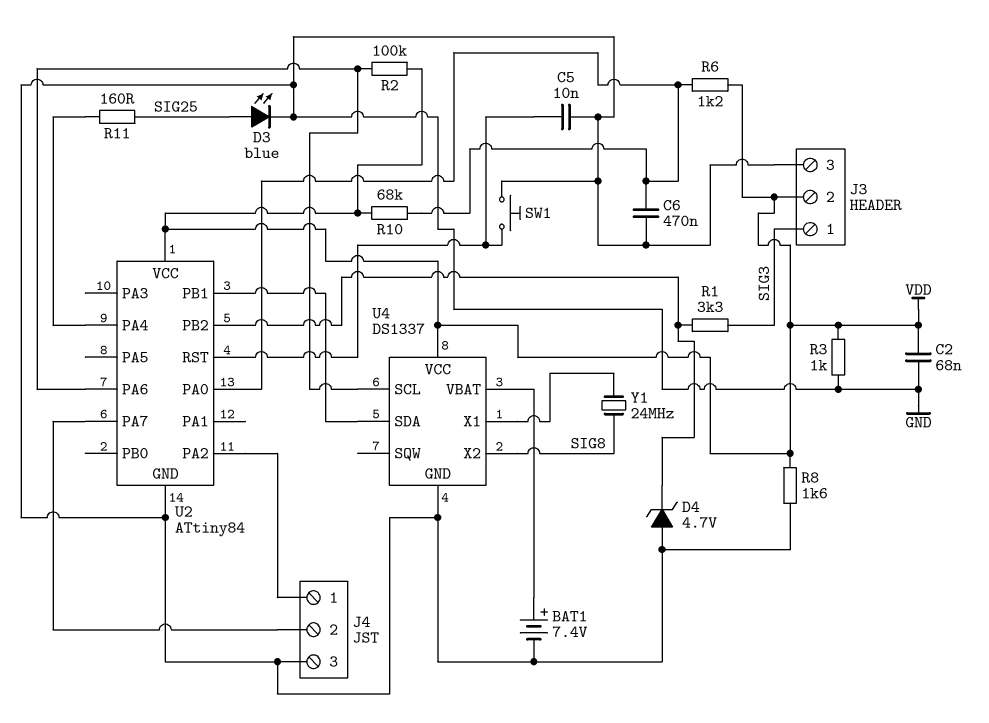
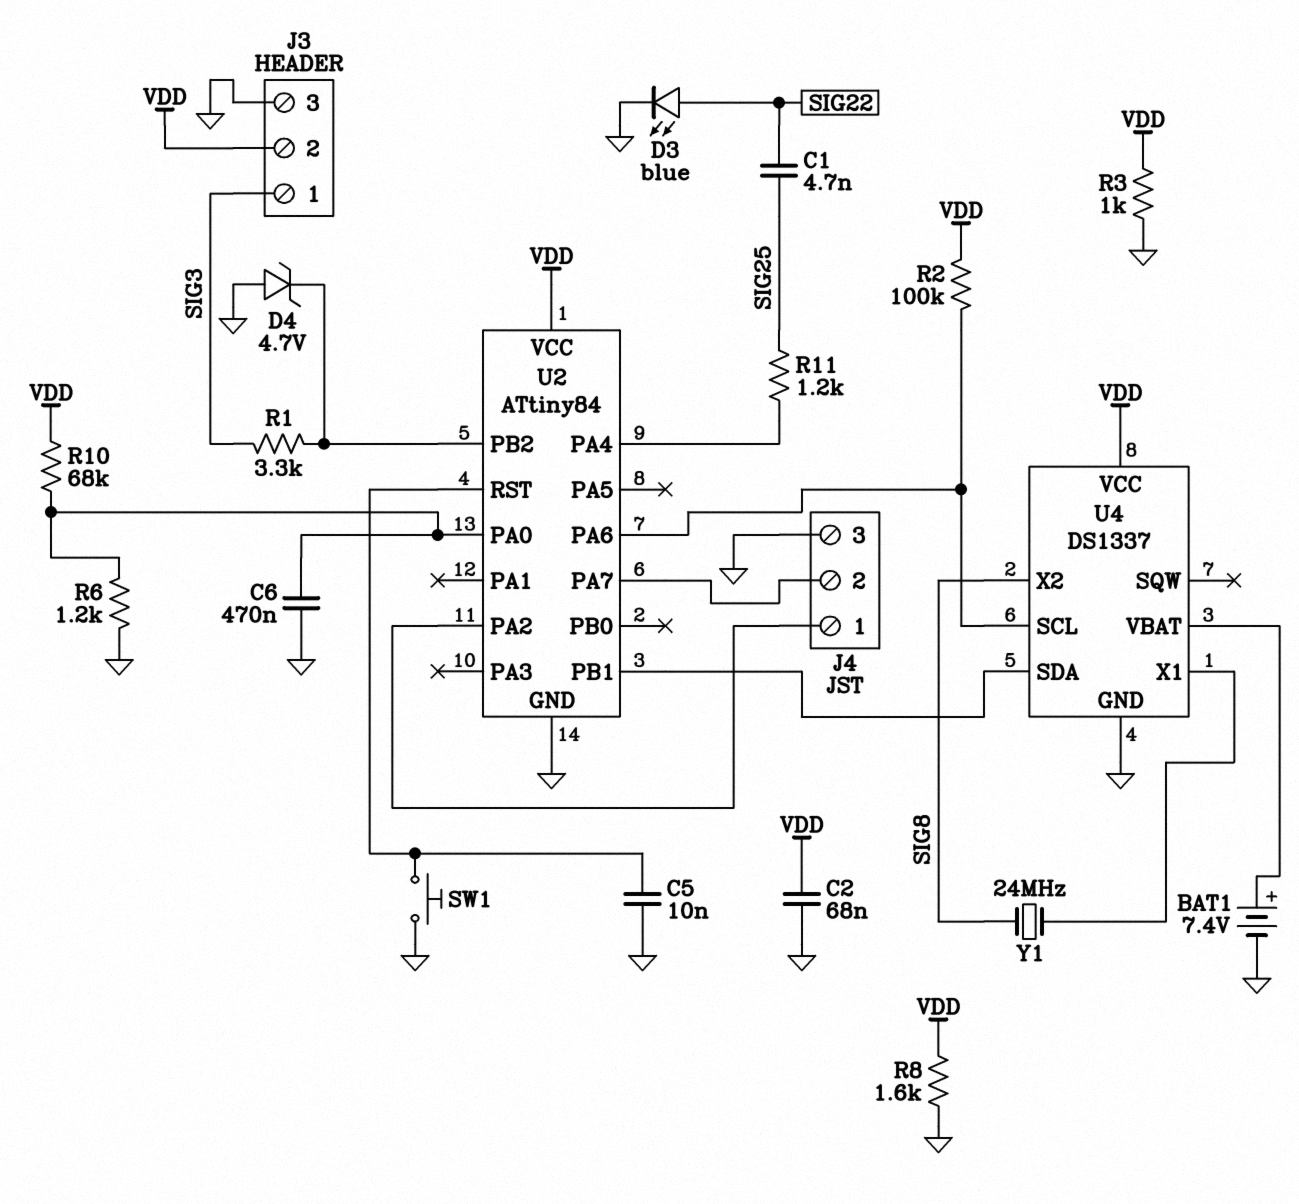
C1: none -> 4.7nF (SIG22, SIG25)
D3: LED blue (A SIG25, K GND) -> LED blue (A SIG22, K GND)
R6: 1.2k (U2/PA0, VDD) -> 1.2k (GND, U2/PA0)
R11: 160 (SIG25, U2/PA4) -> 1.2k (SIG25, U2/PA4)

